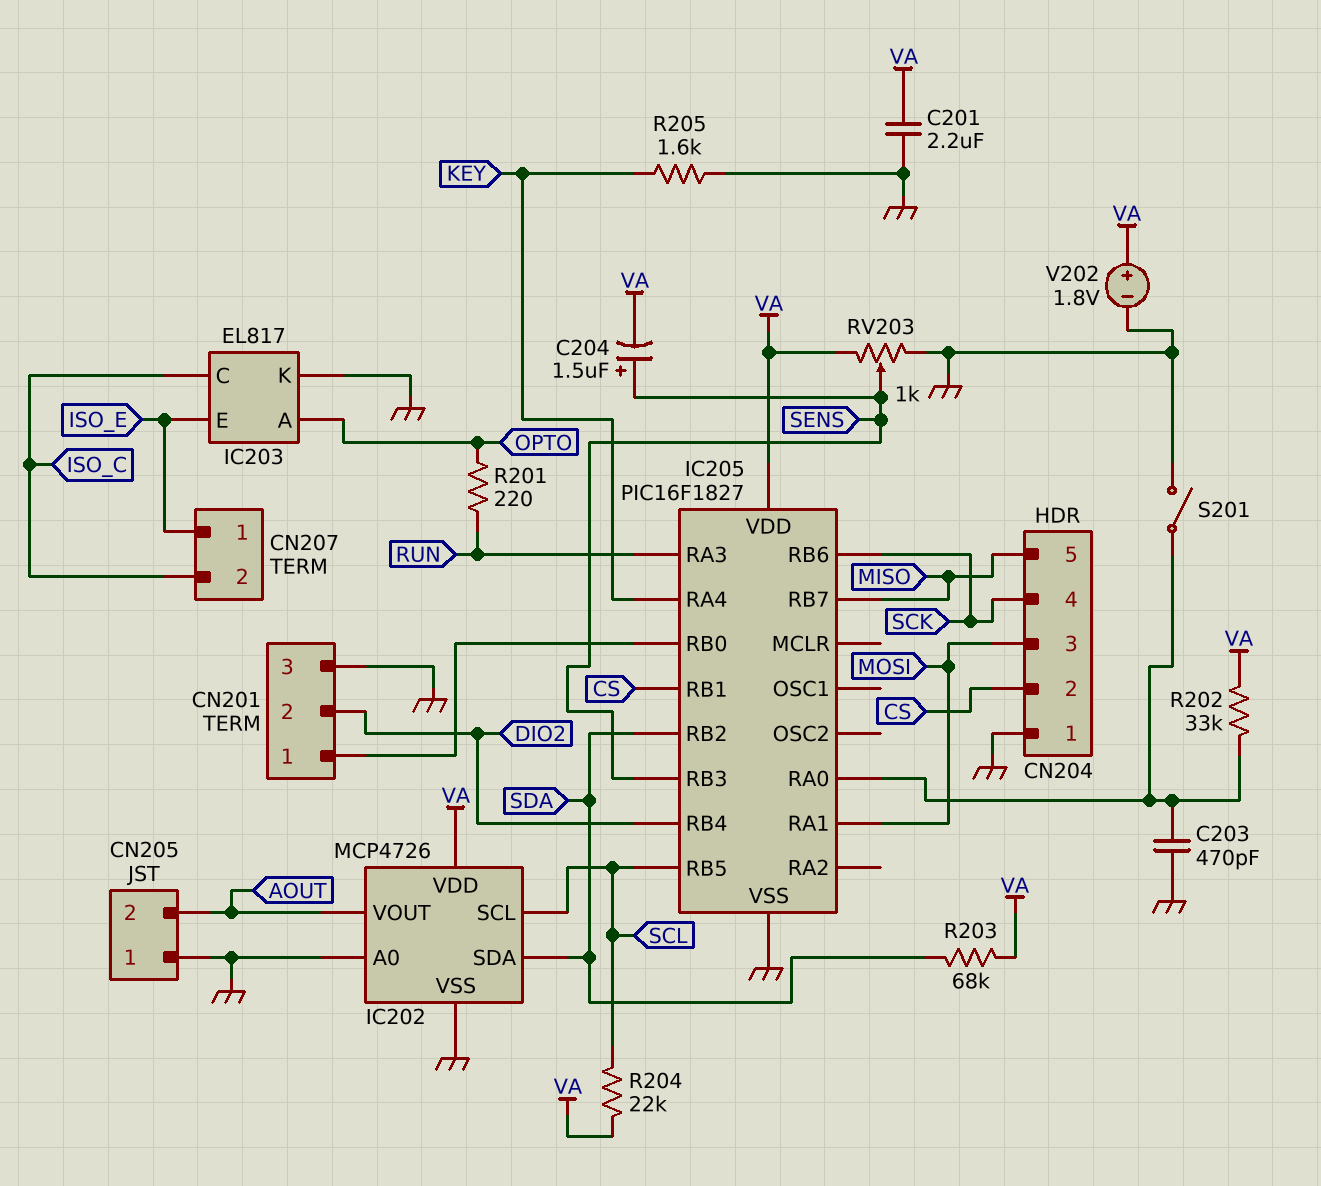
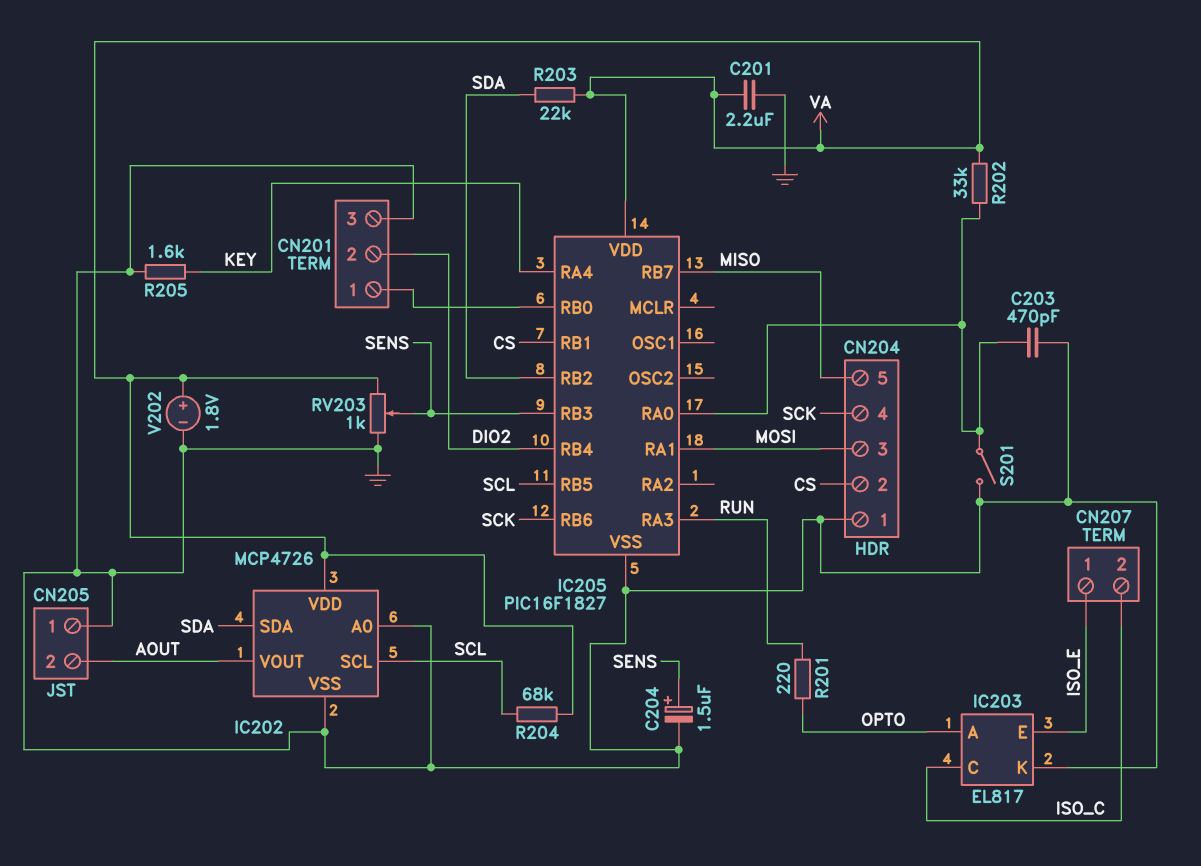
C204: 1.5uF (plus SENS, minus VA) -> 1.5uF (plus SENS, minus GND)
R203: 68k (SDA, VA) -> 22k (SDA, VA)
R204: 22k (SCL, VA) -> 68k (SCL, VA)

